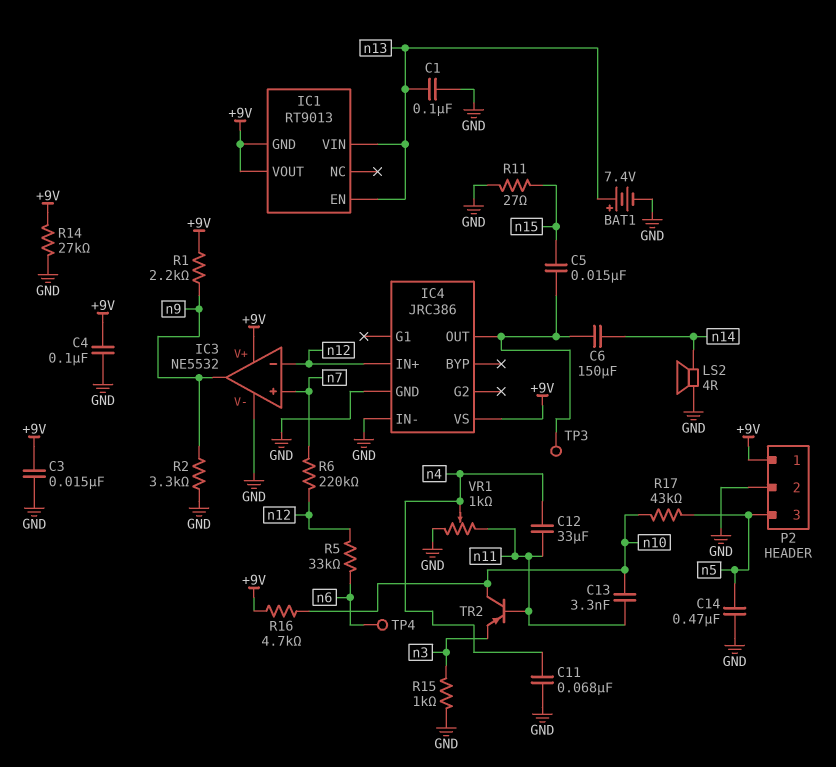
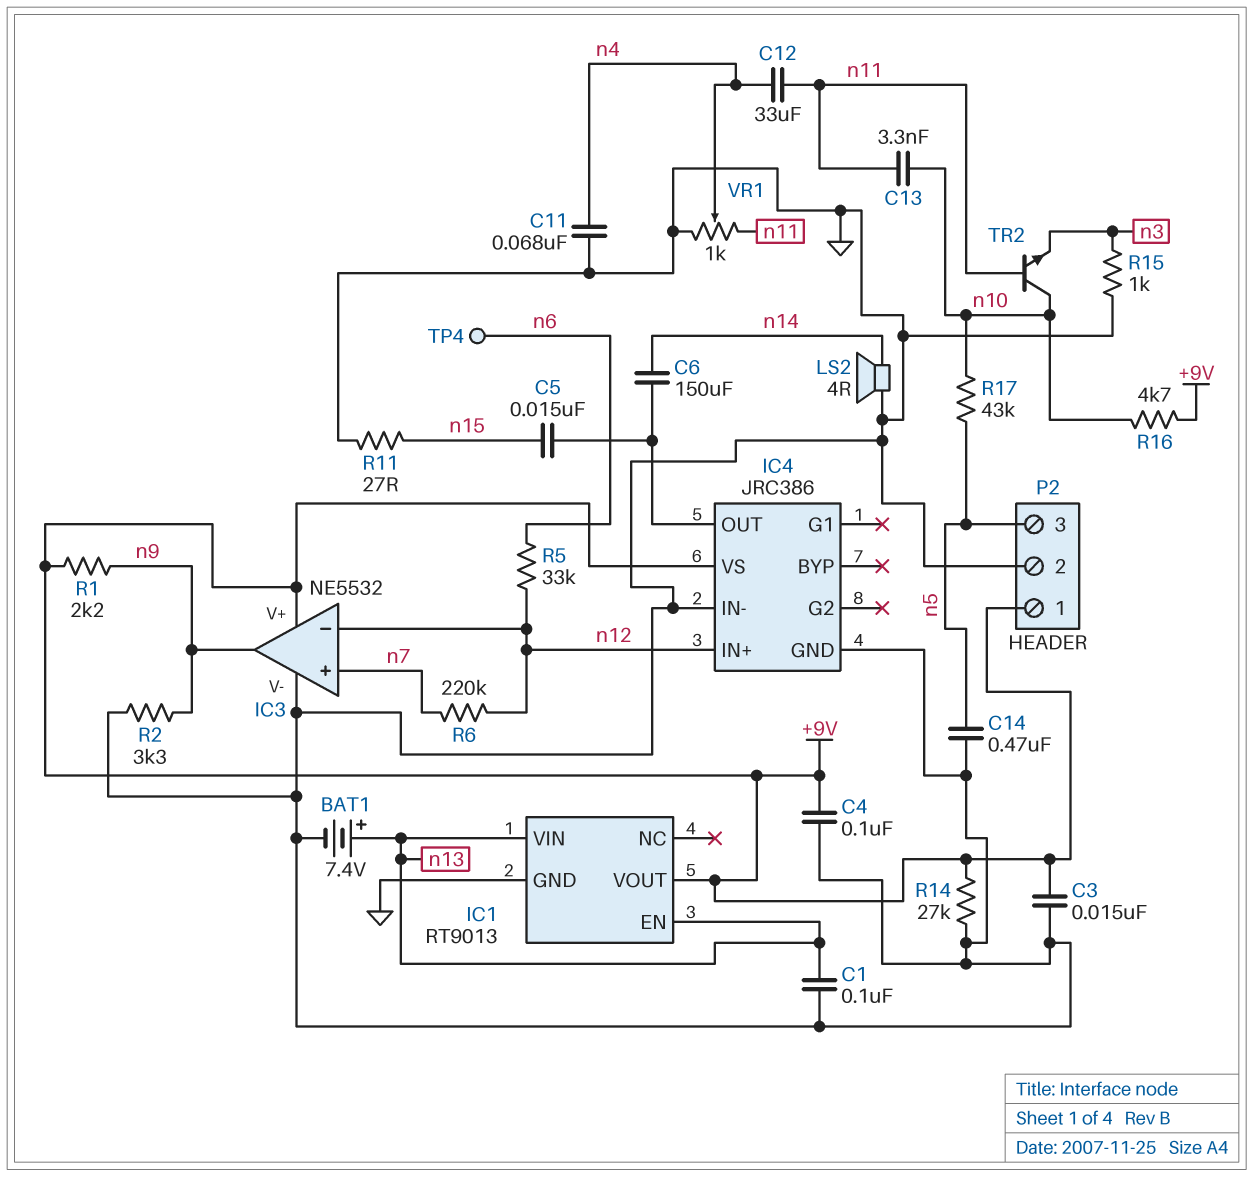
IC1 pin GND: +9V -> GND
TP3: test point (IC4/OUT) -> none
TR2: PNP (B n11, C n10, E n3) -> NPN (B n11, C n10, E n3)

